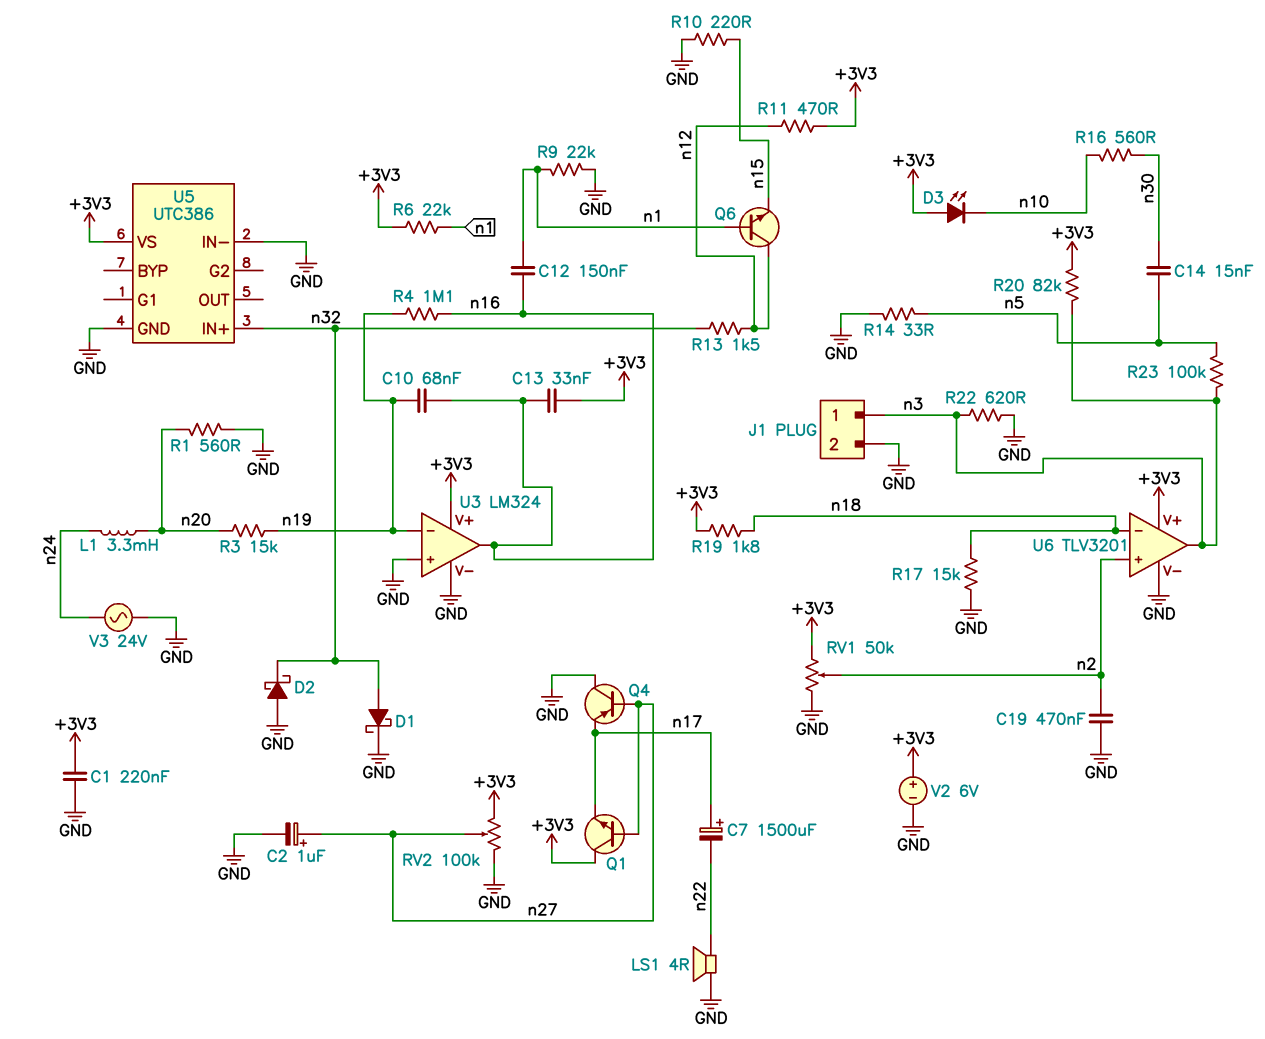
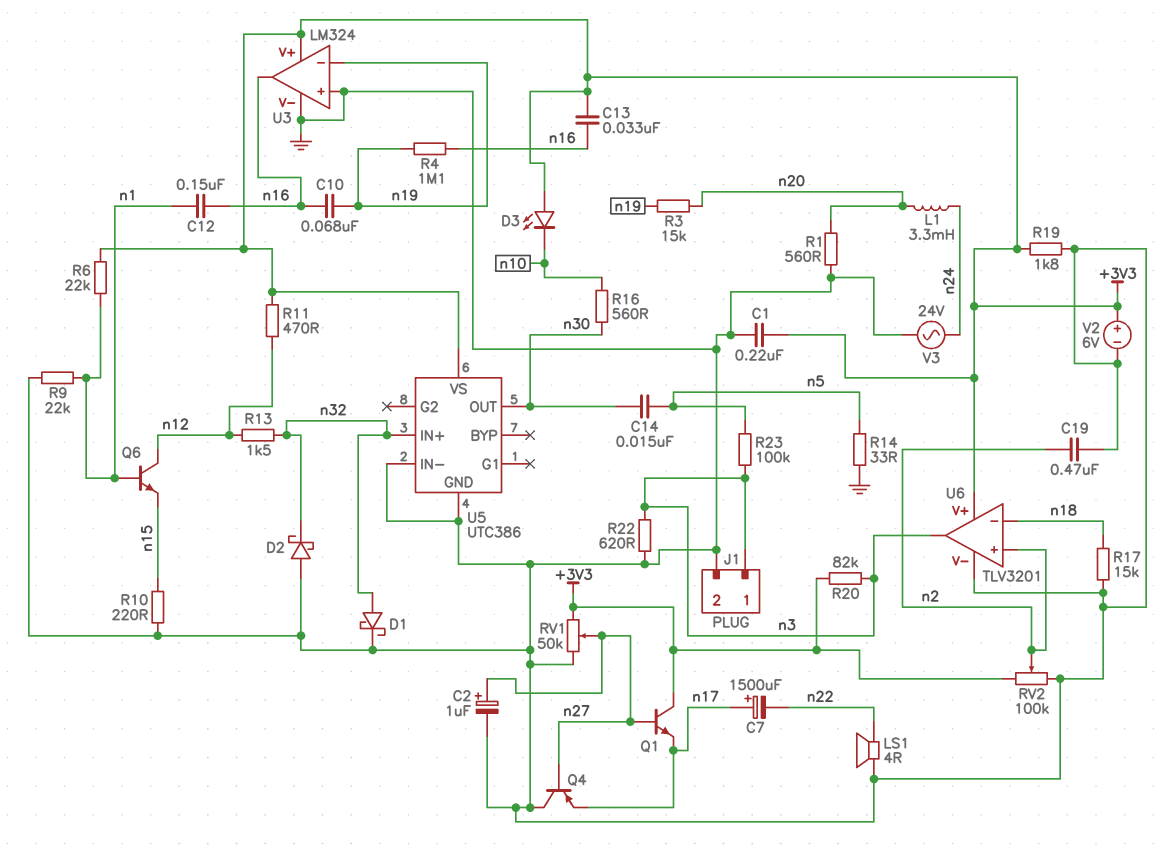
R19: 1.8k (+3V3, n18) -> 1.8k (+3V3, GND)
RV1: 50k (+3V3, GND, wiper n2) -> 50k (+3V3, GND, wiper n27)
RV2: 100k (+3V3, GND, wiper n27) -> 100k (+3V3, GND, wiper n2)
U5 pin OUT: none -> n30

